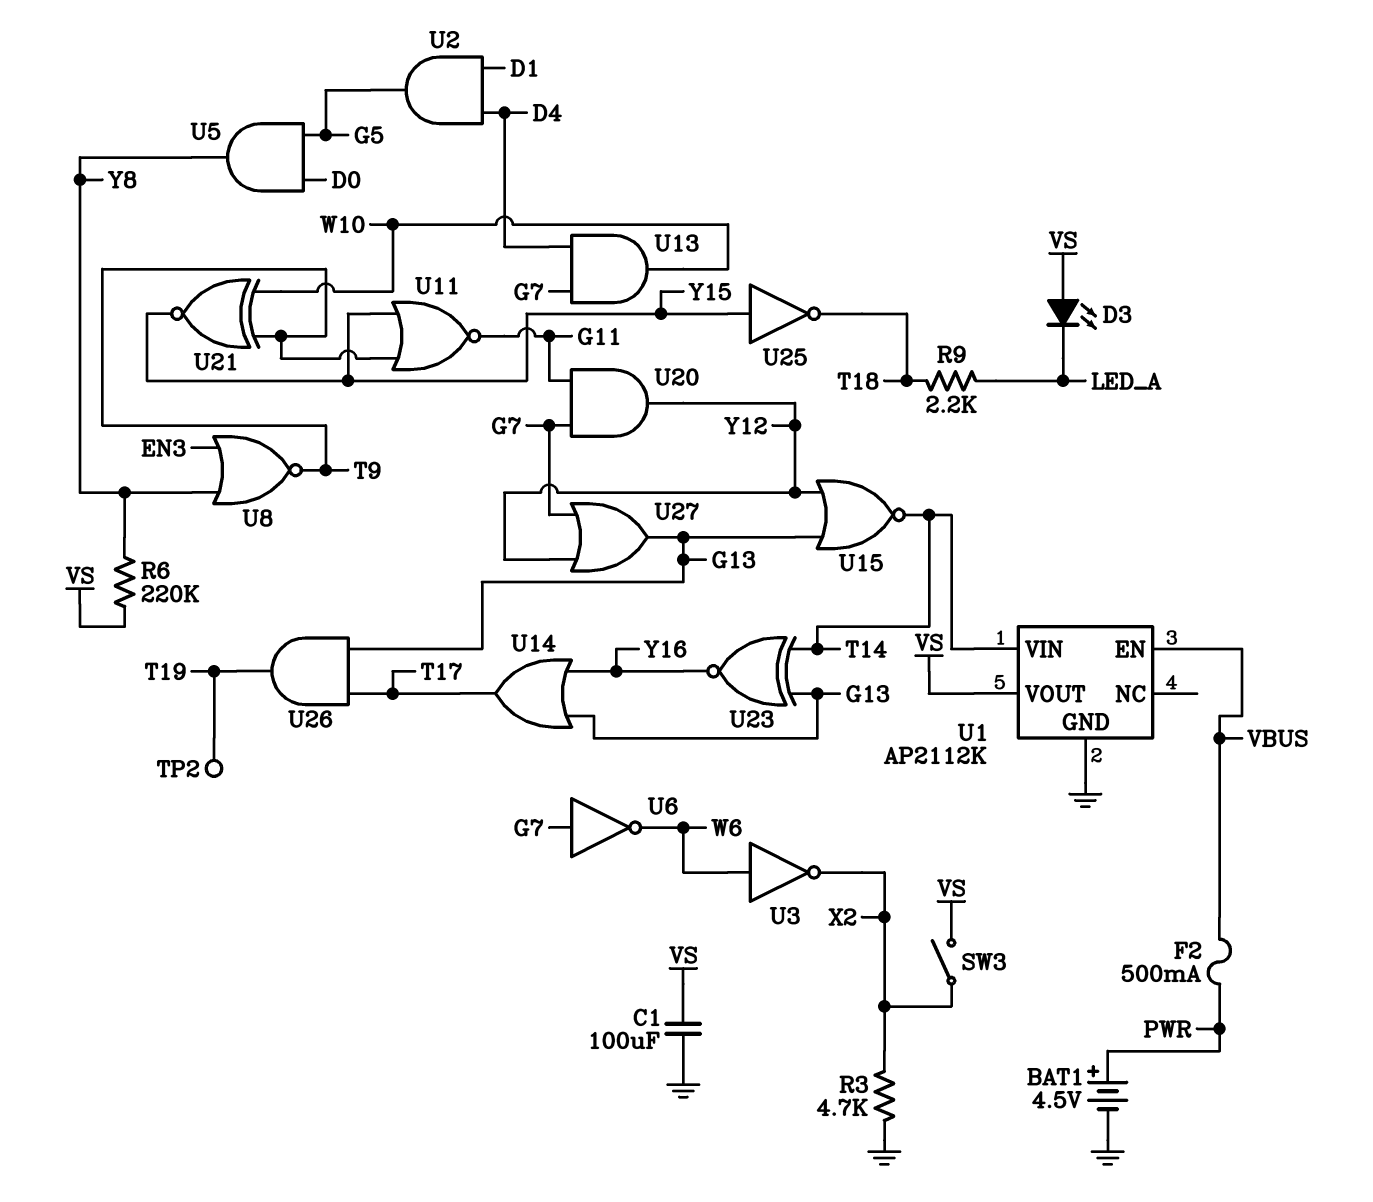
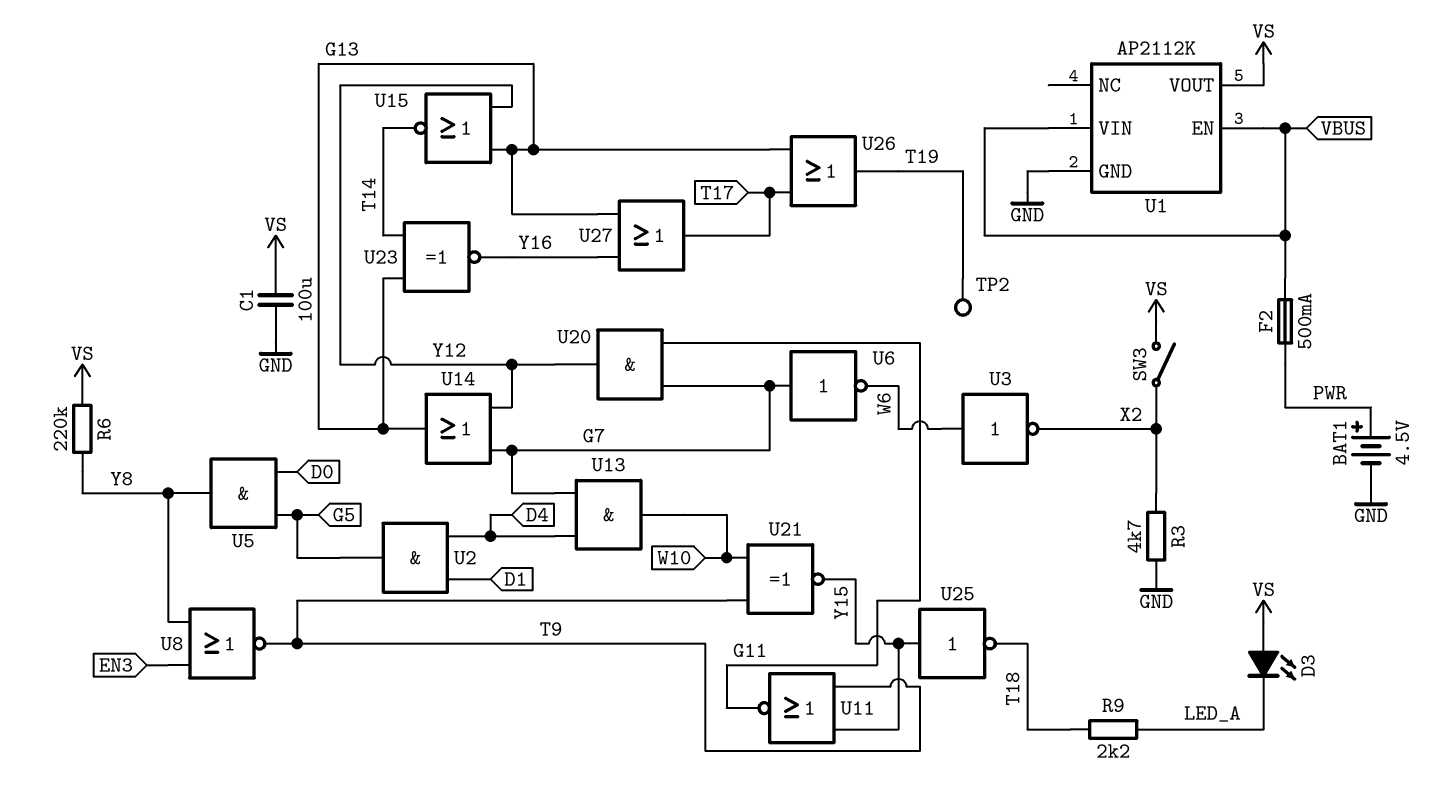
U1 pin VIN: T14 -> VBUS
U14: OR (in G13, in Y16, out T17) -> OR (in G7, in Y12, out G13)
U26: AND (in G13, in T17, out T19) -> OR (in G13, in T17, out T19)
U27: OR (in G7, in Y12, out G13) -> OR (in G13, in Y16, out T17)

